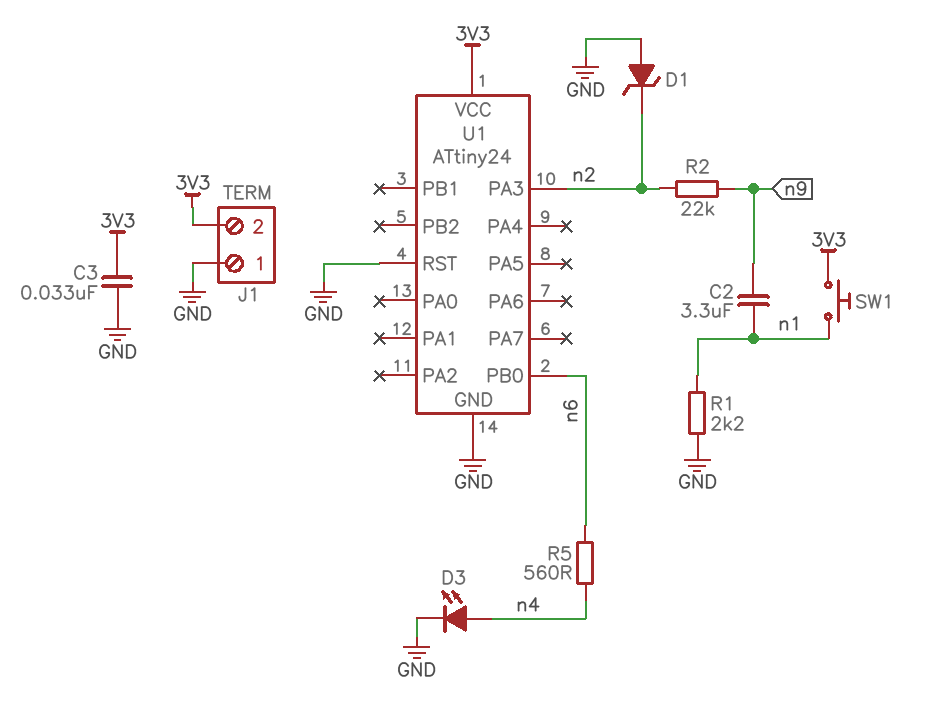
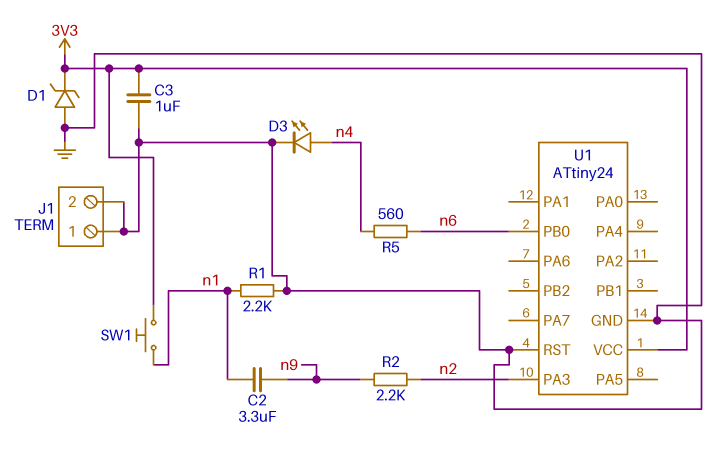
C3: 33nF (3V3, GND) -> 1uF (3V3, GND)
D1: zener (A GND, K n2) -> zener (A GND, K 3V3)
J1 pin 2: 3V3 -> GND
R2: 22k (n2, n9) -> 2.2k (n2, n9)

